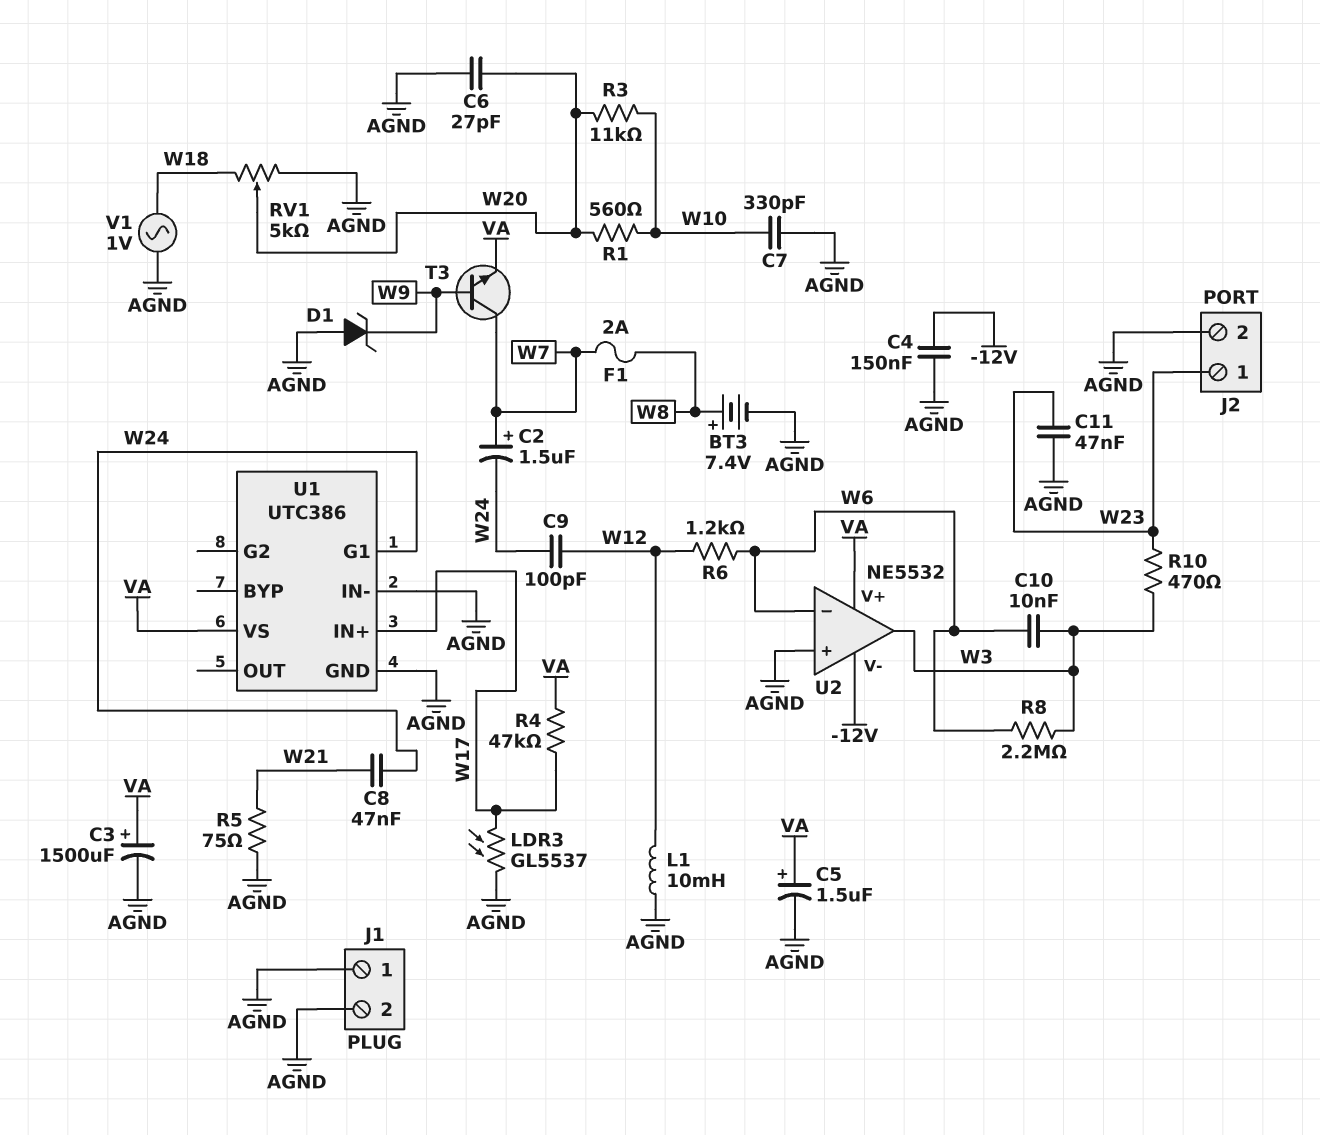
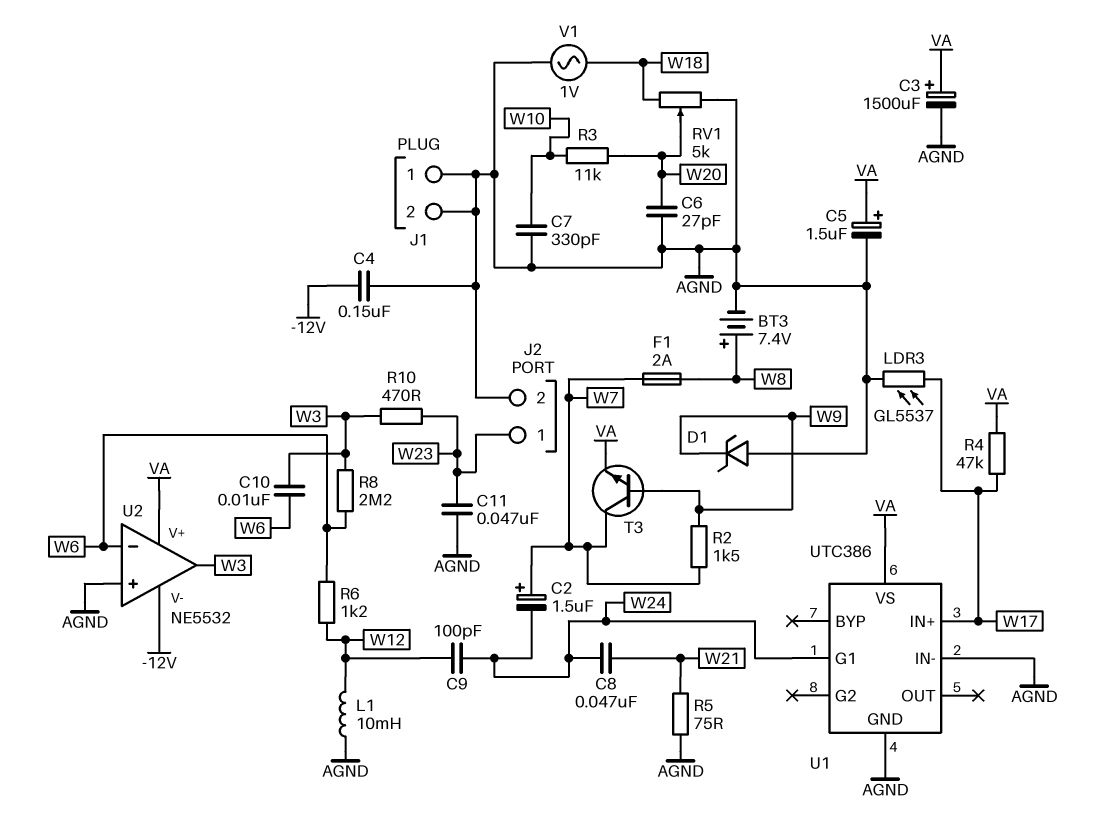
R1: 560 (W10, W20) -> none
R2: none -> 1.5k (W7, W9)

